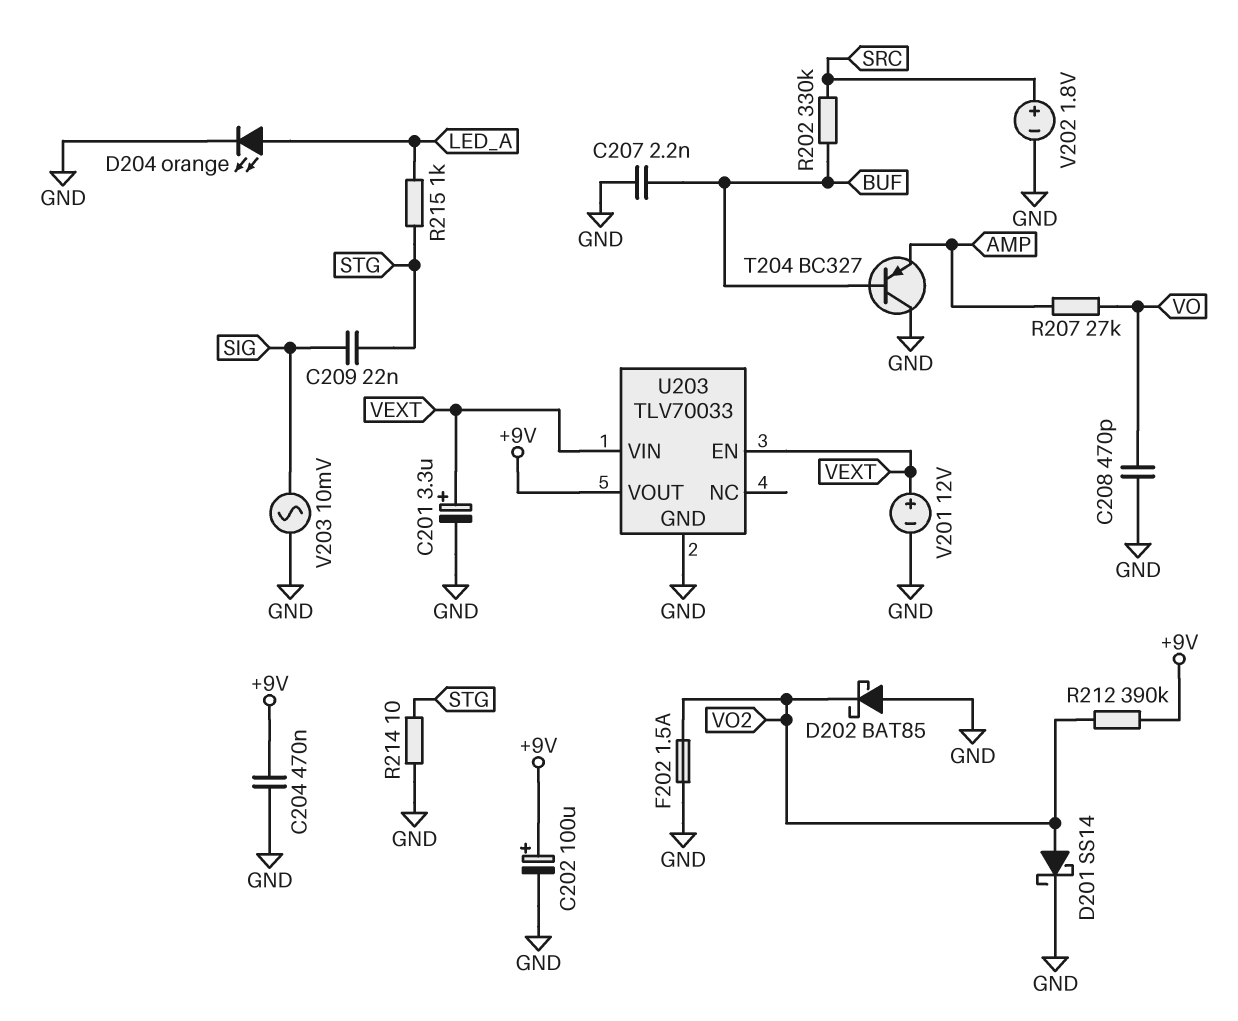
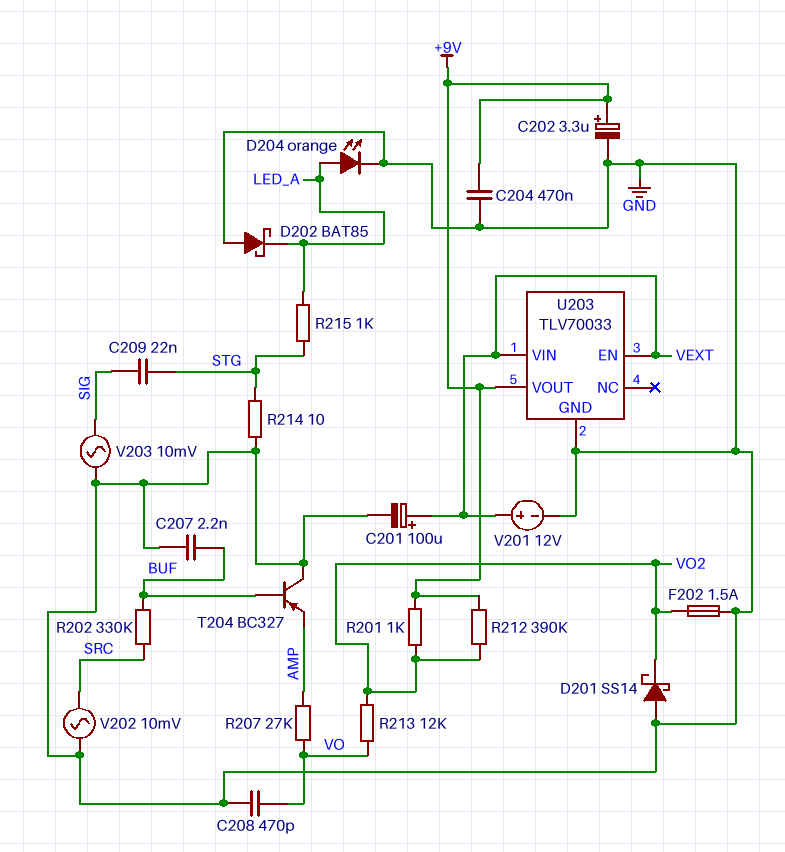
C201: 3.3uF (plus VEXT, minus GND) -> 100uF (plus VEXT, minus GND)
C202: 100uF (plus +9V, minus GND) -> 3.3uF (plus +9V, minus GND)
D201: schottky SS14 (A VO2, K GND) -> schottky SS14 (A GND, K VO2)
D202: schottky BAT85 (A GND, K VO2) -> schottky BAT85 (A GND, K LED_A)
R201: none -> 1k (+9V, VO2)
R213: none -> 12k (VO, VO2)
V202: 1.8V (plus SRC, minus GND) -> AC 10mV (GND, SRC)

